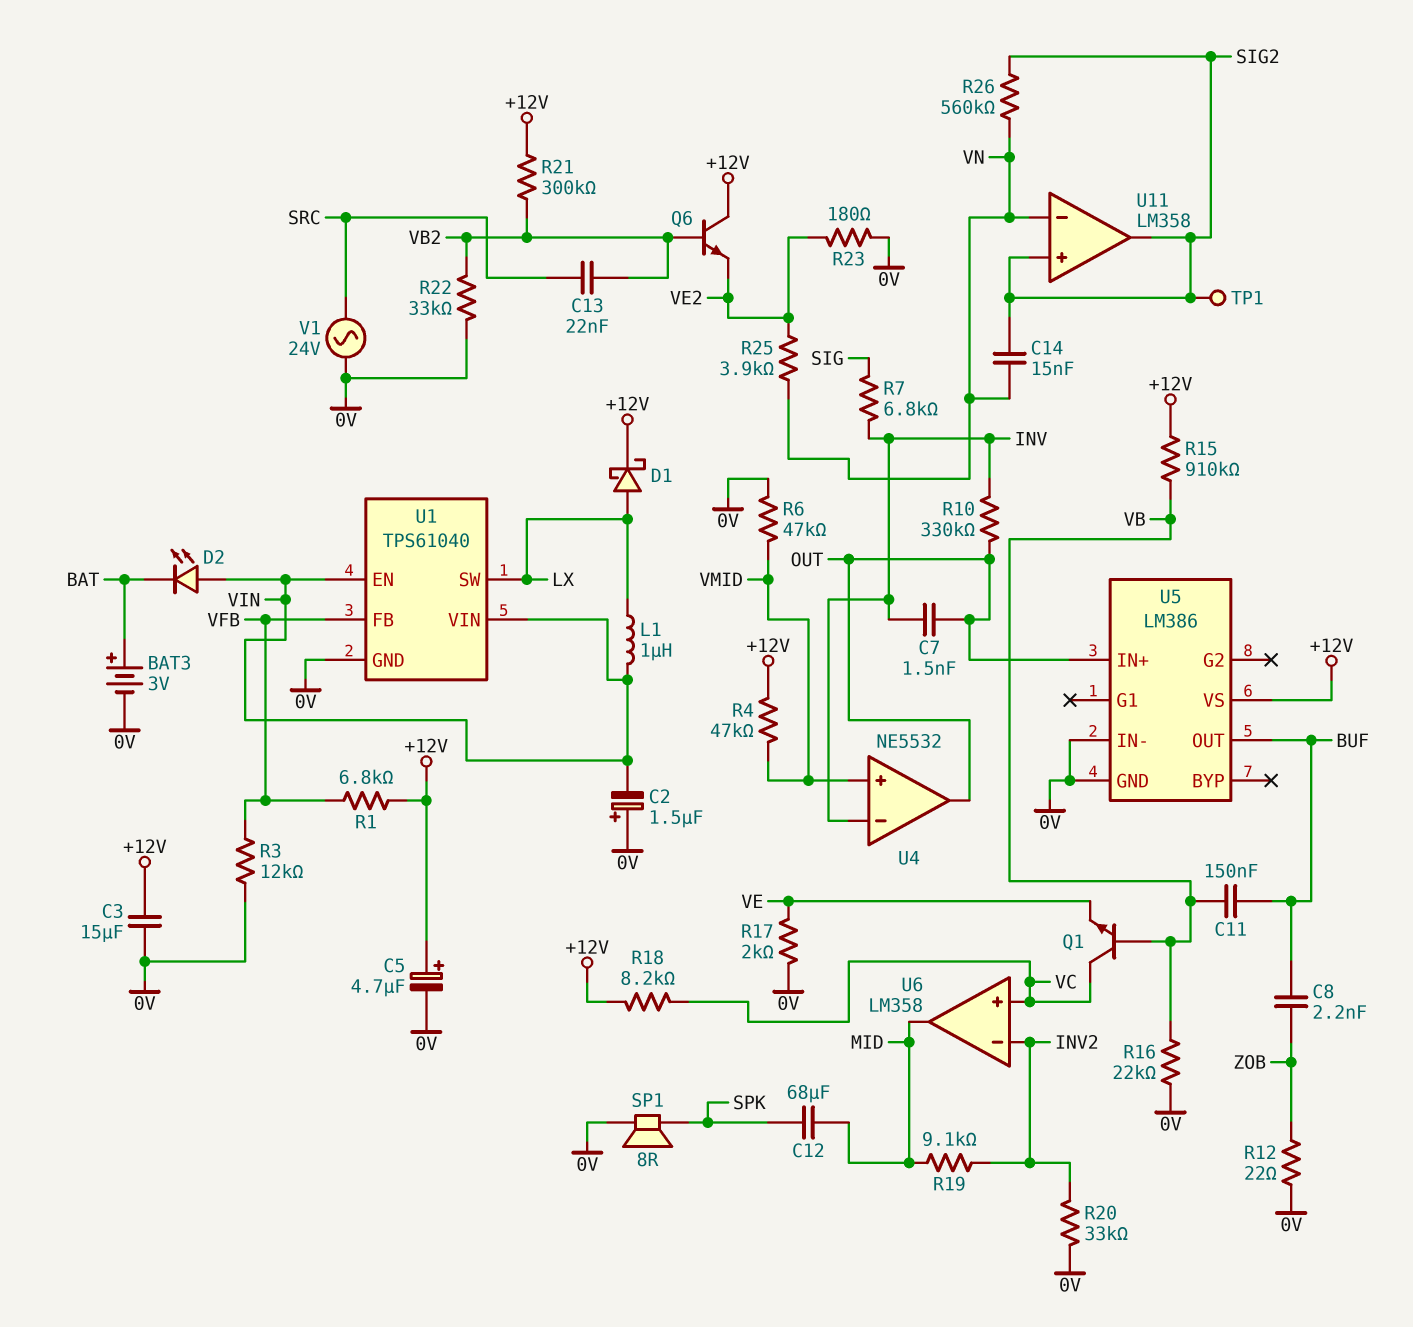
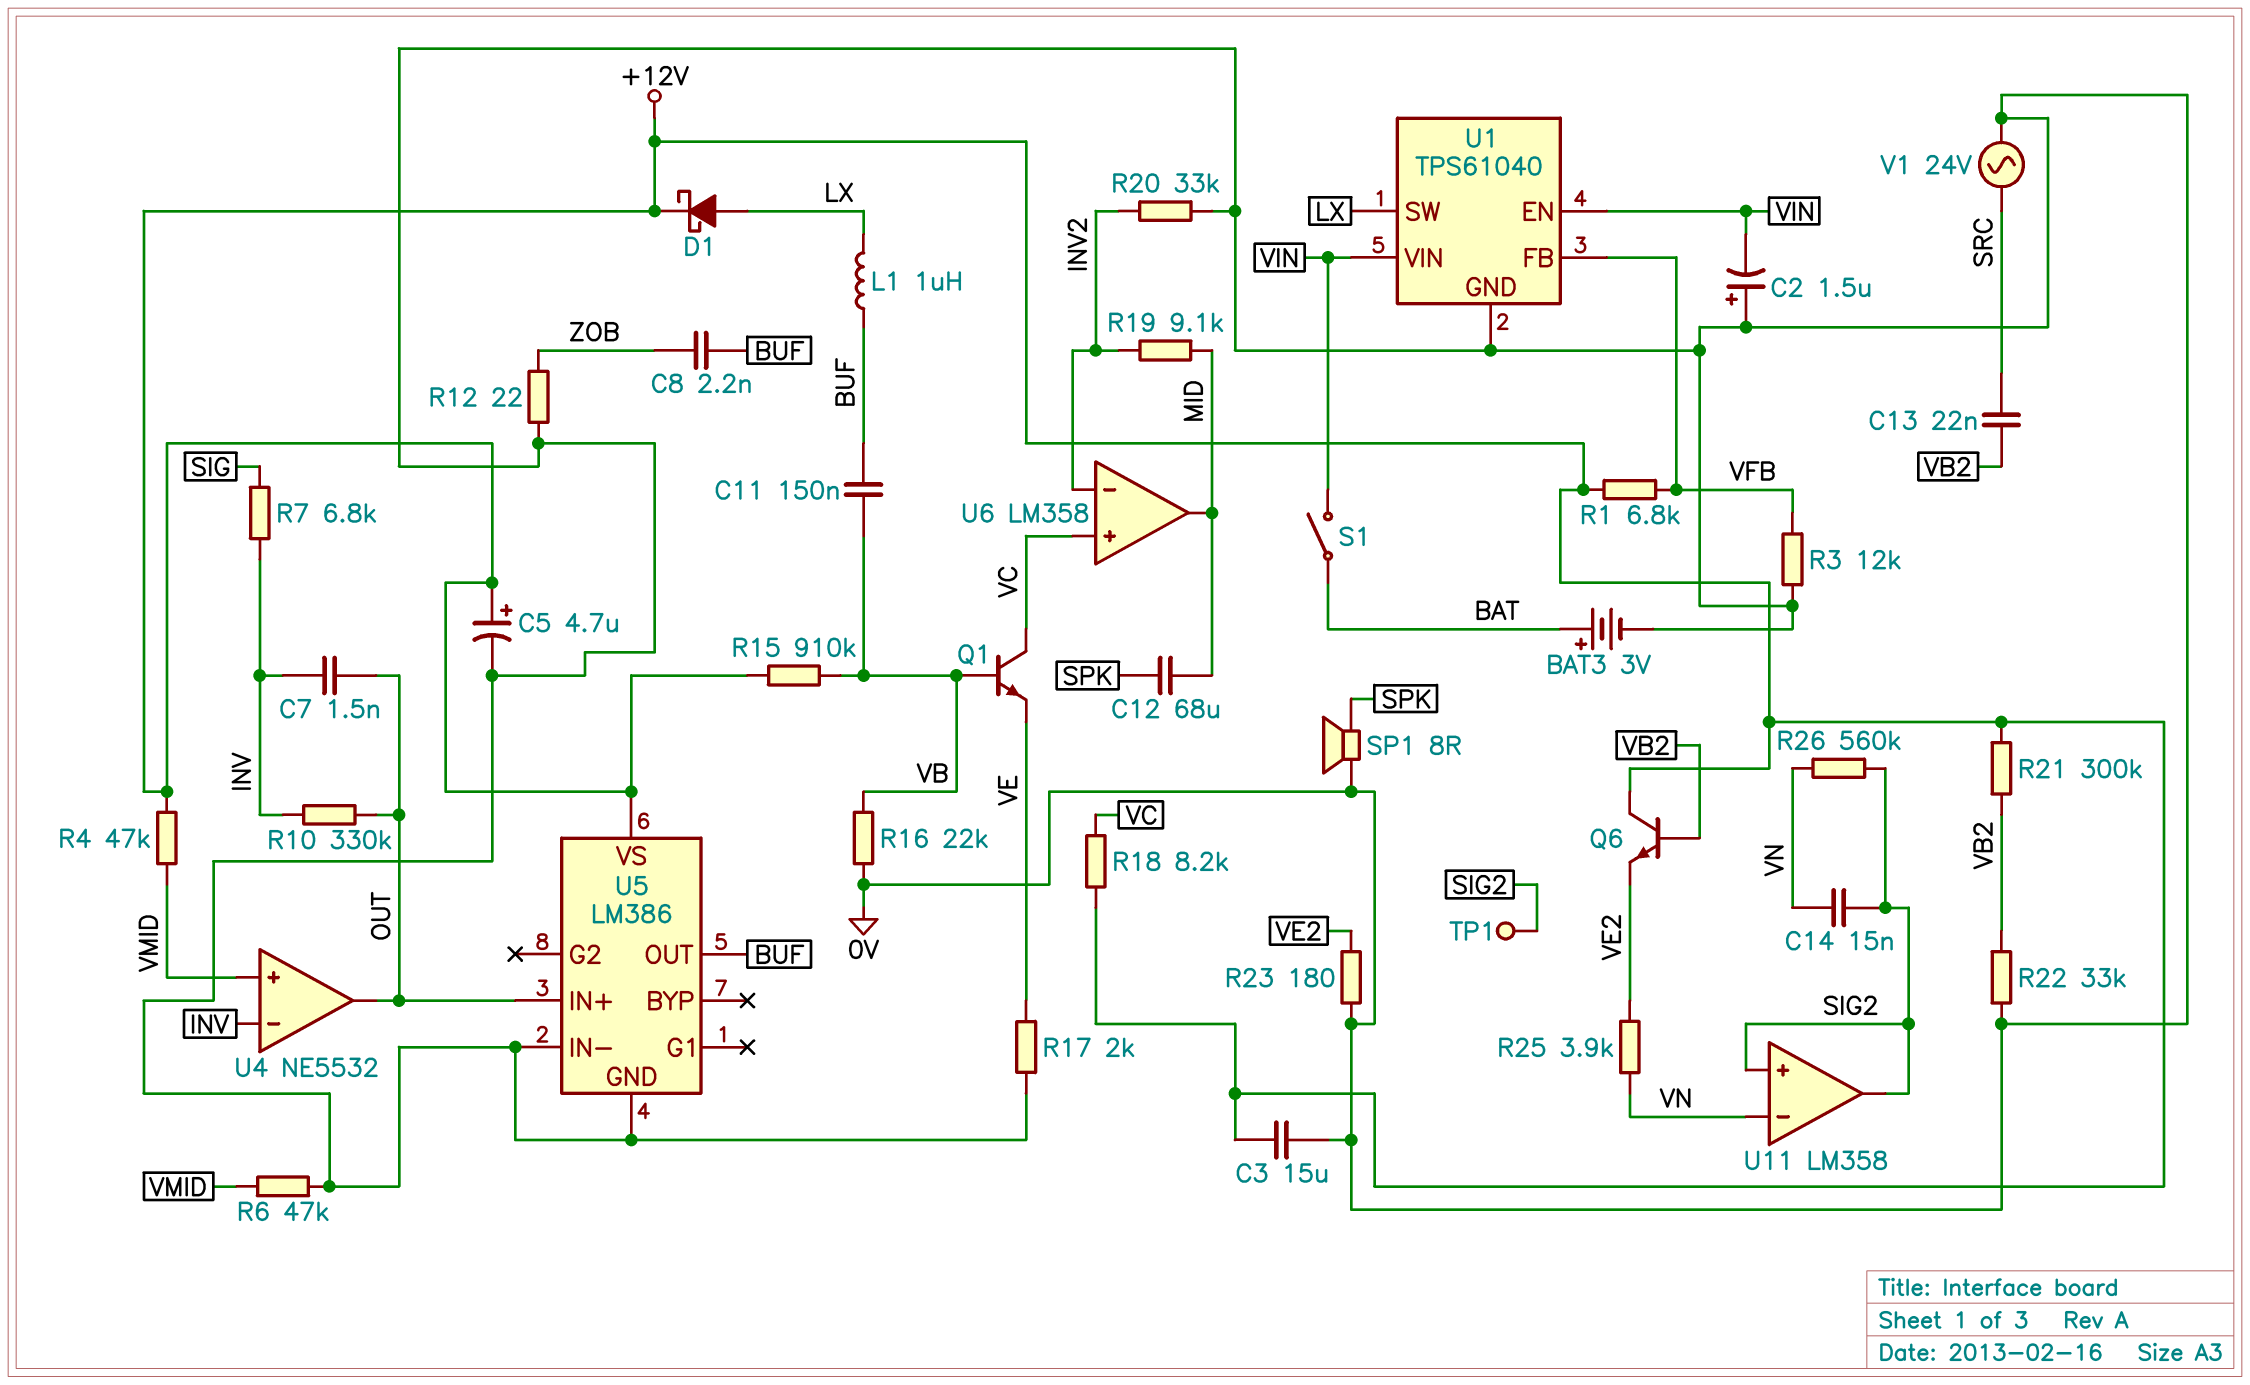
D2: LED (A VIN, K BAT) -> none
L1: 1uH (LX, VIN) -> 1uH (BUF, LX)
S1: none -> switch (BAT, VIN)

